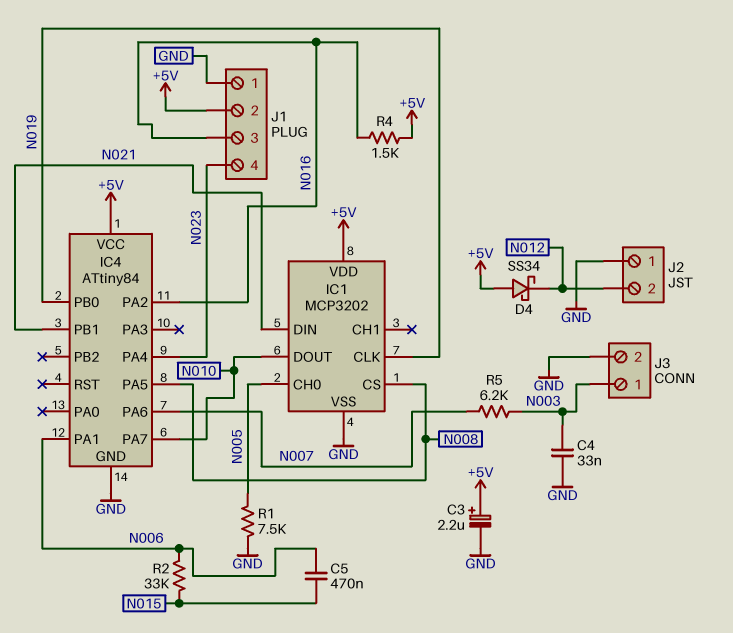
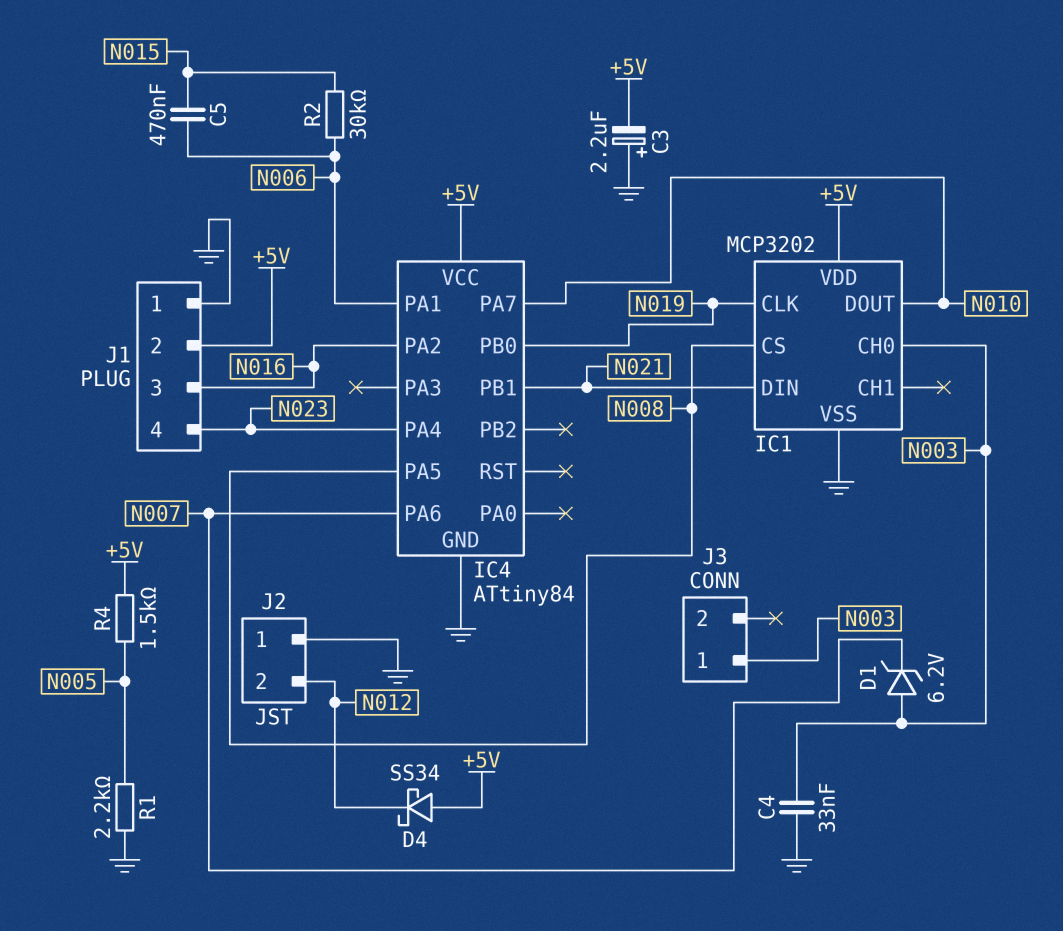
C3: 2.2uF (plus +5V, minus GND) -> 2.2uF (plus GND, minus +5V)
D1: none -> zener 6.2V (A N003, K N007)
IC1 pin CH0: N005 -> N003
J3 pin 2: GND -> none
R1: 7.5k (GND, N005) -> 2.2k (GND, N005)
R2: 33k (N006, N015) -> 30k (N006, N015)
R4: 1.5k (+5V, N016) -> 1.5k (+5V, N005)
R5: 6.2k (N003, N007) -> none

